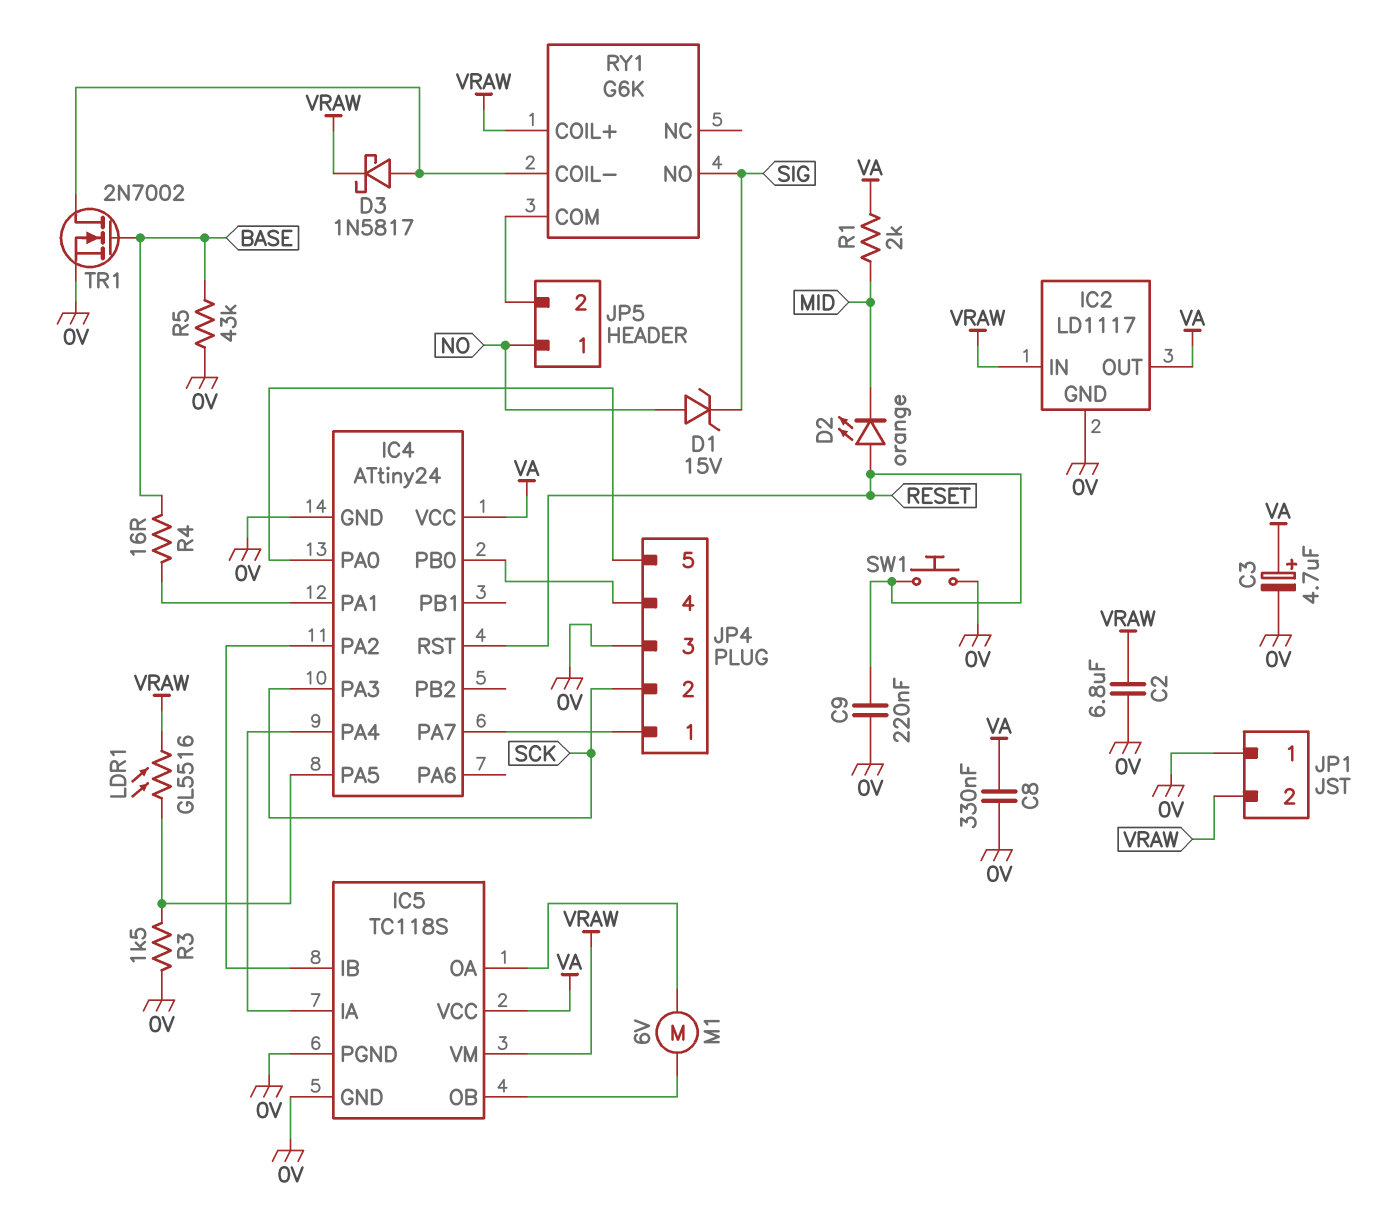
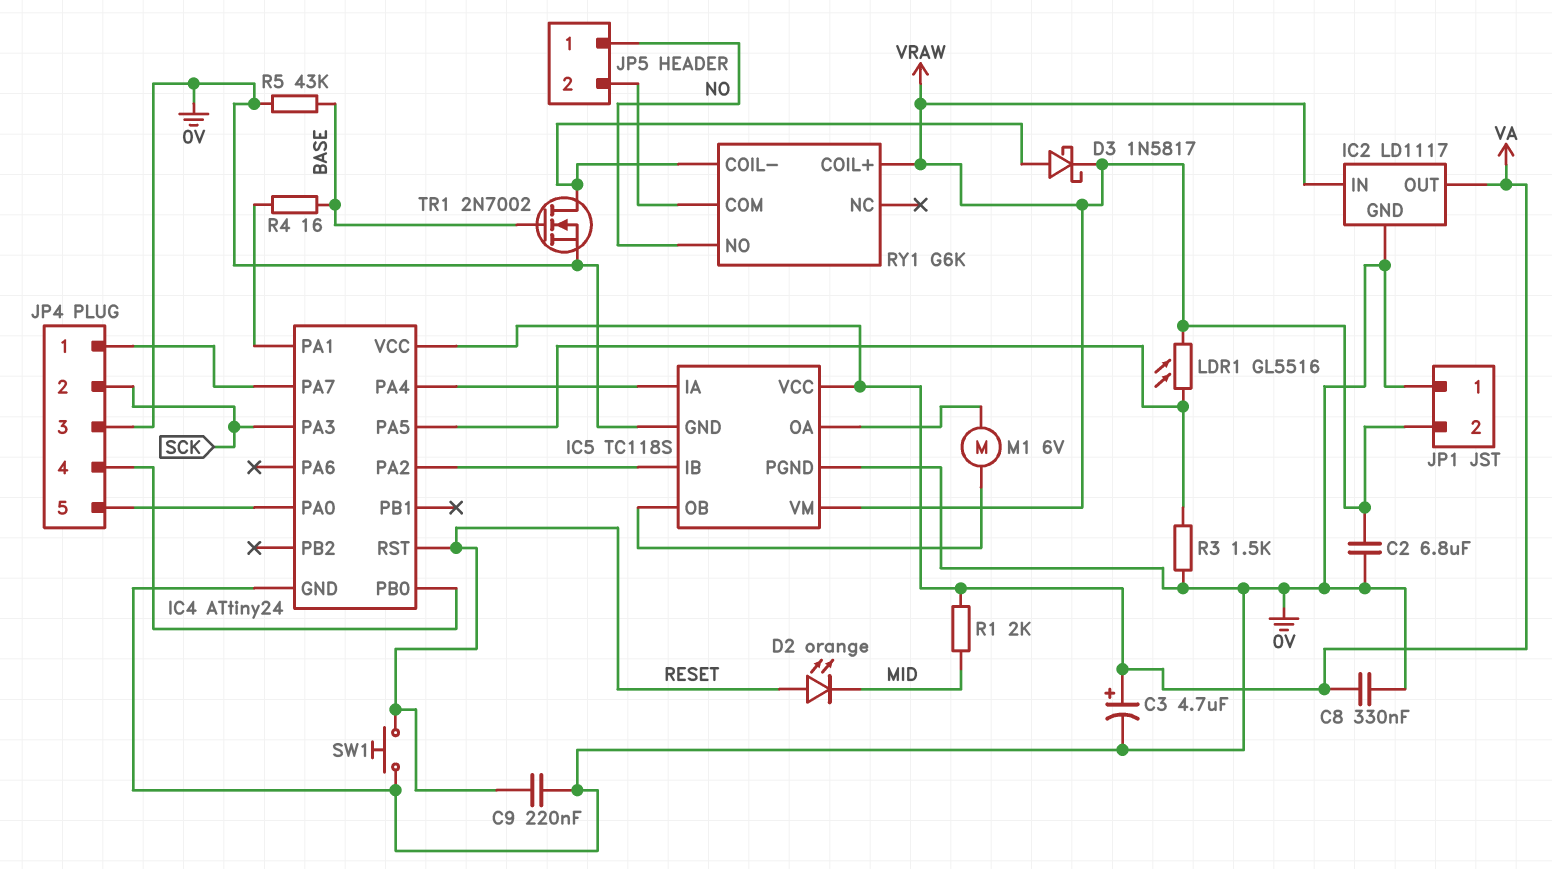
D1: zener 15V (A NO, K SIG) -> none
RY1 pin NO: SIG -> NO

